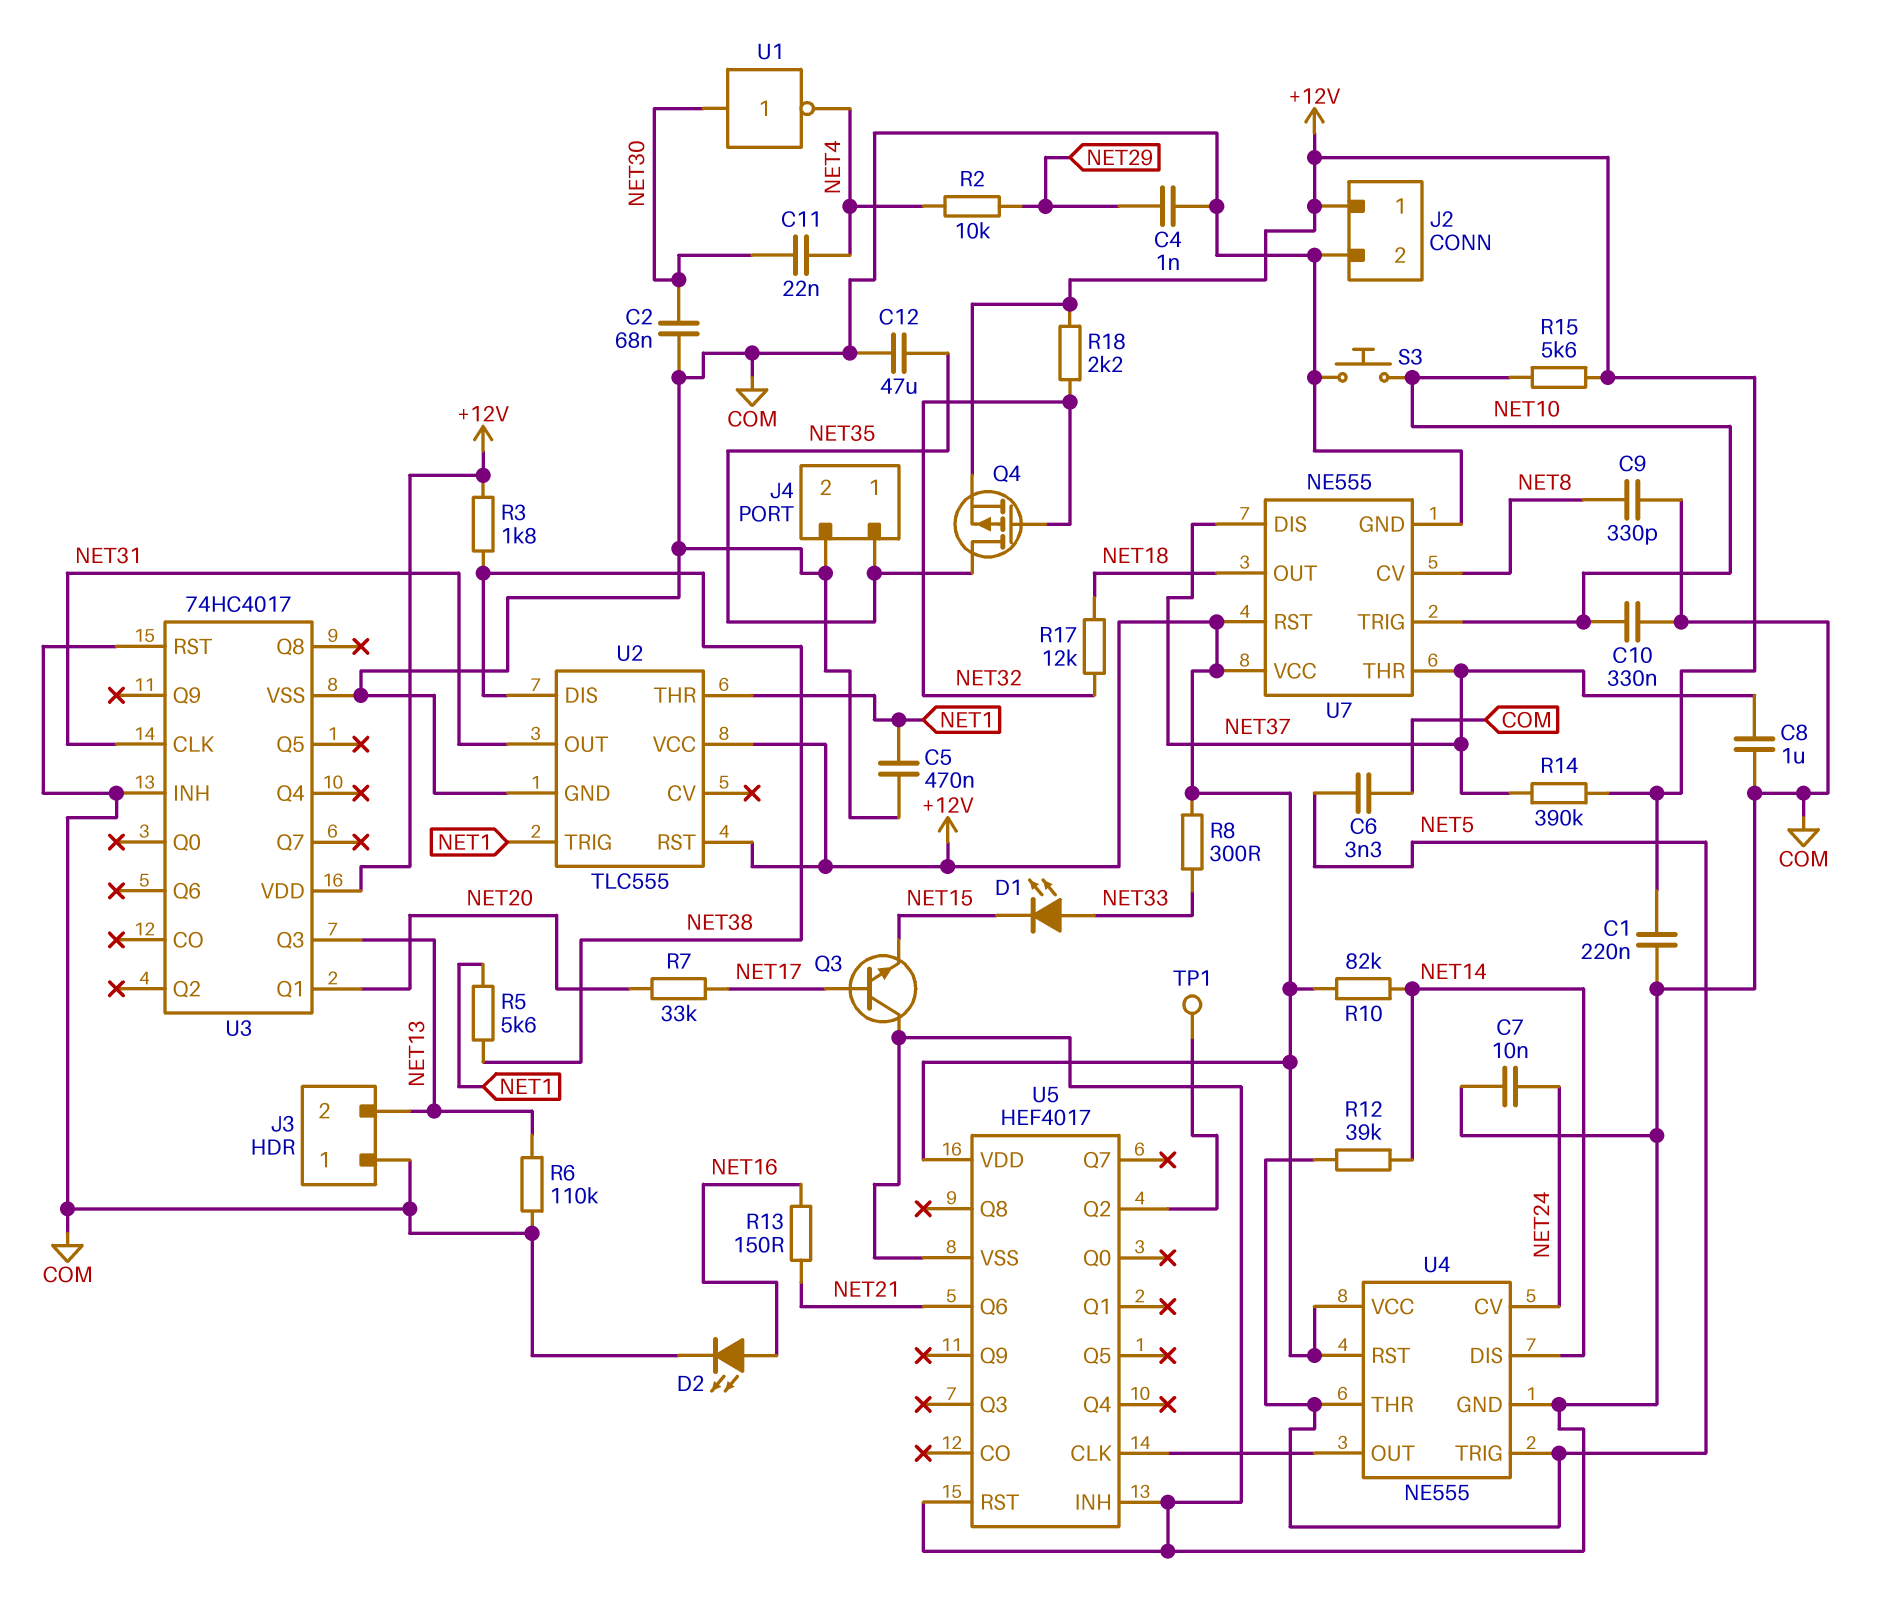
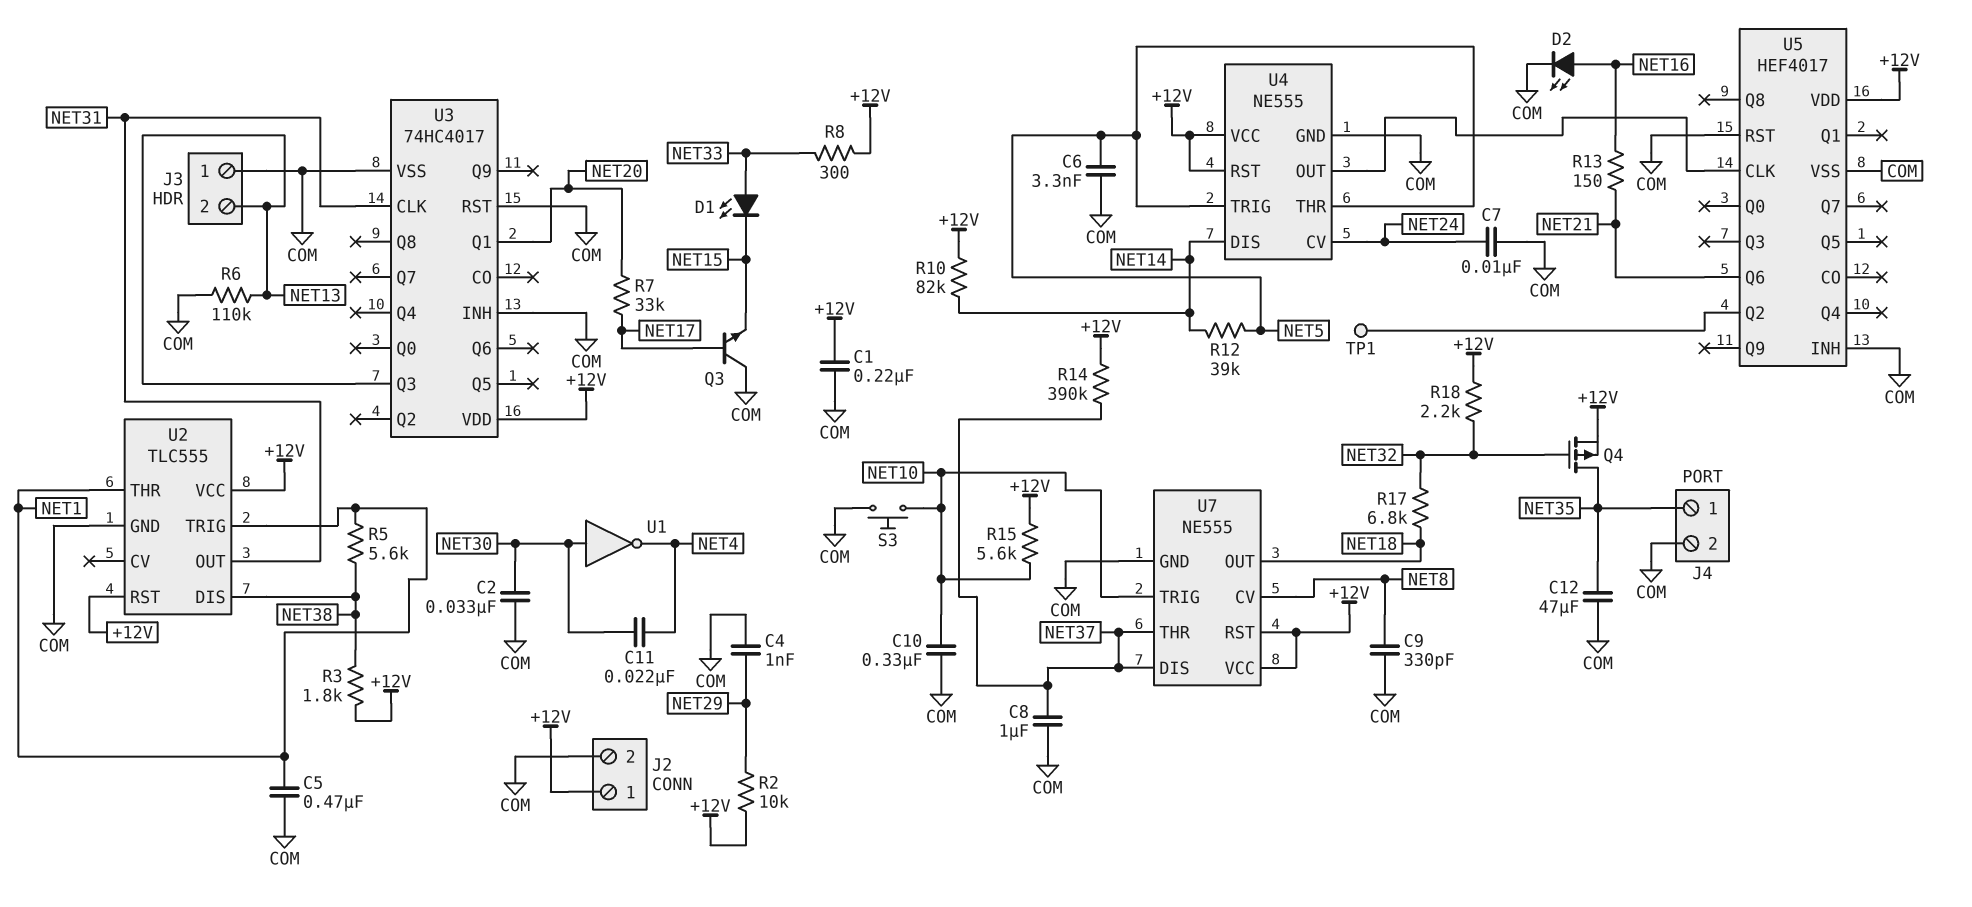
C2: 68nF (COM, NET30) -> 33nF (COM, NET30)
R2: 10k (NET4, NET29) -> 10k (+12V, NET29)
R17: 12k (NET18, NET32) -> 6.8k (NET18, NET32)

